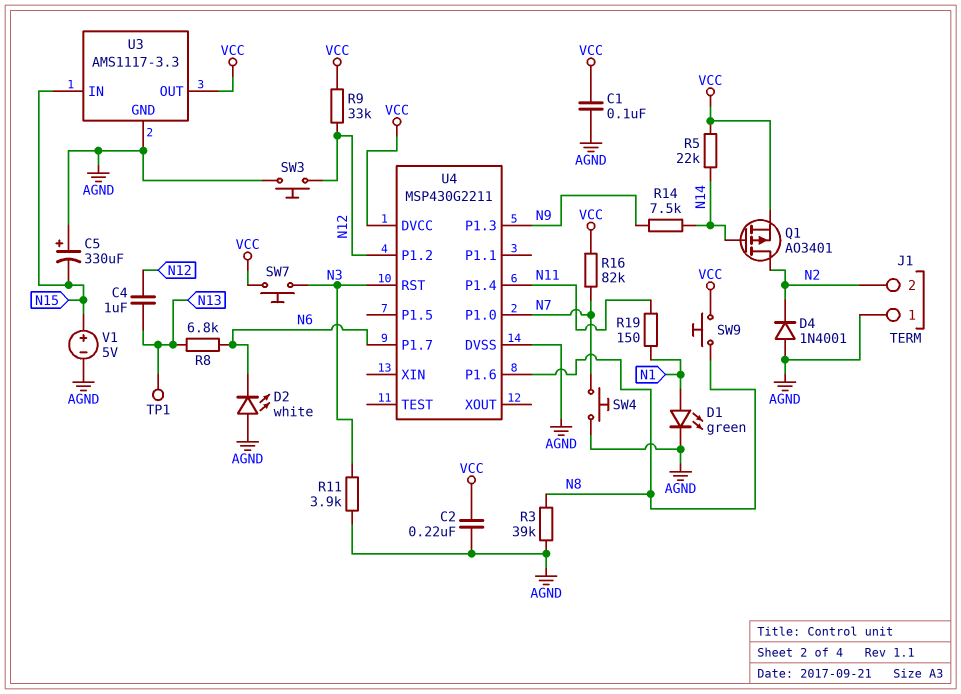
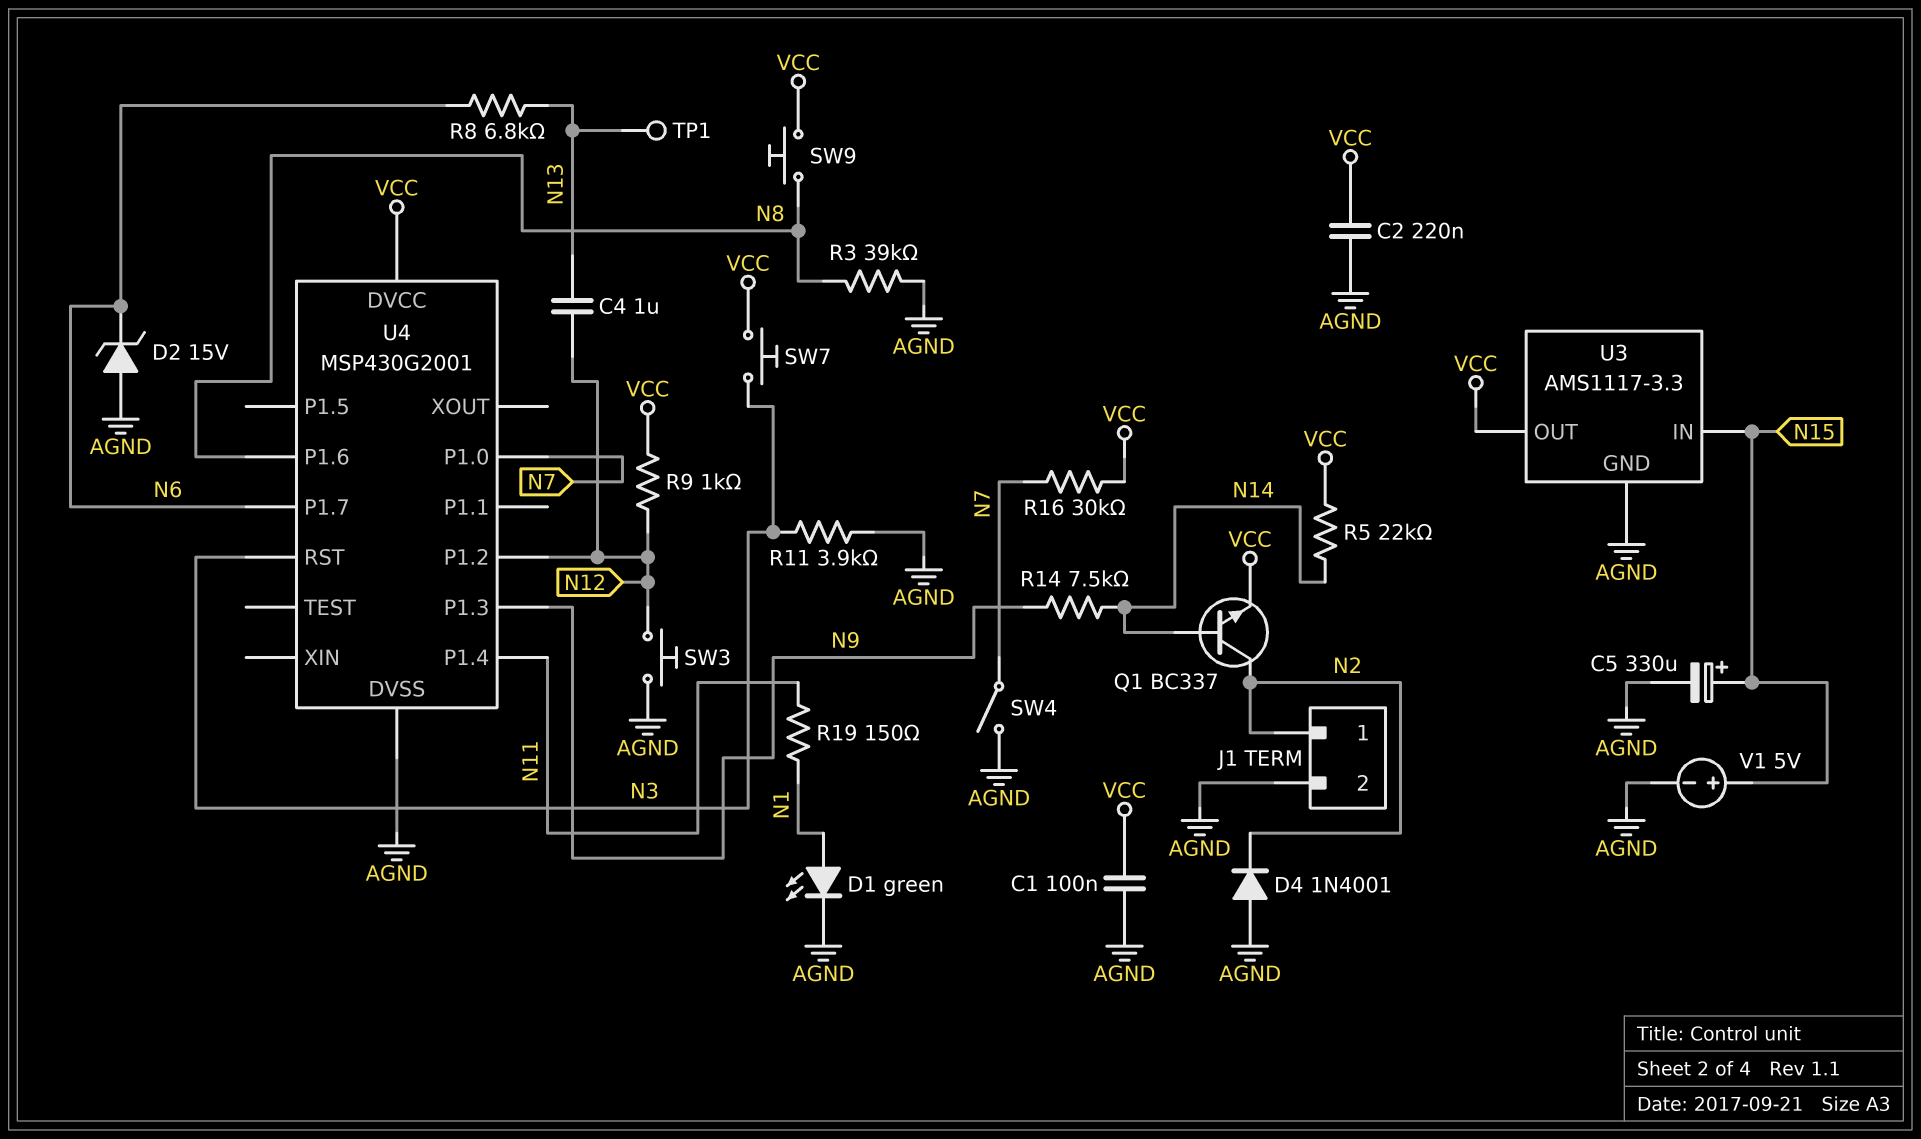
C5: 330uF (plus AGND, minus N15) -> 330uF (plus N15, minus AGND)
D2: LED white (A AGND, K N6) -> zener 15V (A AGND, K N6)
J1 pin 1: AGND -> N2
J1 pin 2: N2 -> AGND
Q1: PMOS AO3401 (G N14, D N2, S VCC) -> NPN BC337 (B N14, C N2, E VCC)
R9: 33k (N12, VCC) -> 1k (N12, VCC)
R16: 82k (N7, VCC) -> 30k (N7, VCC)
SW4: button (AGND, N7) -> switch (AGND, N7)
U4: MSP430G2211 -> MSP430G2001

